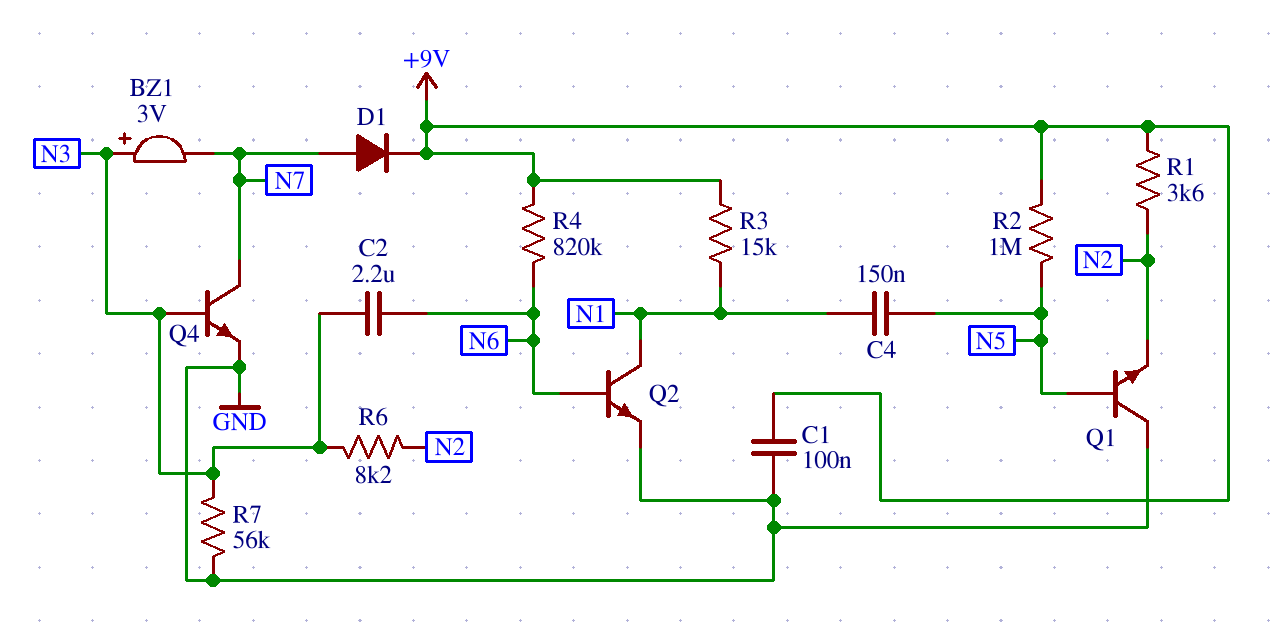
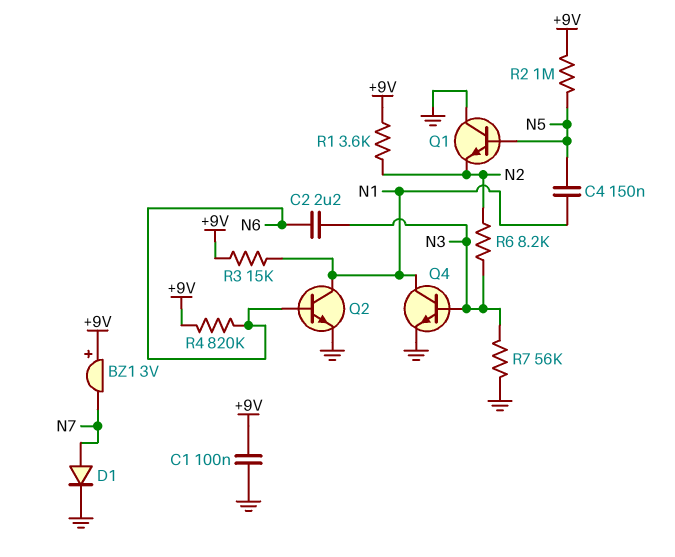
BZ1: buzzer 3V (plus N3, minus N7) -> buzzer 3V (plus +9V, minus N7)
D1: diode (A N7, K +9V) -> diode (A N7, K GND)
Q4: NPN (B N3, C N7, E GND) -> NPN (B N3, C N1, E GND)

